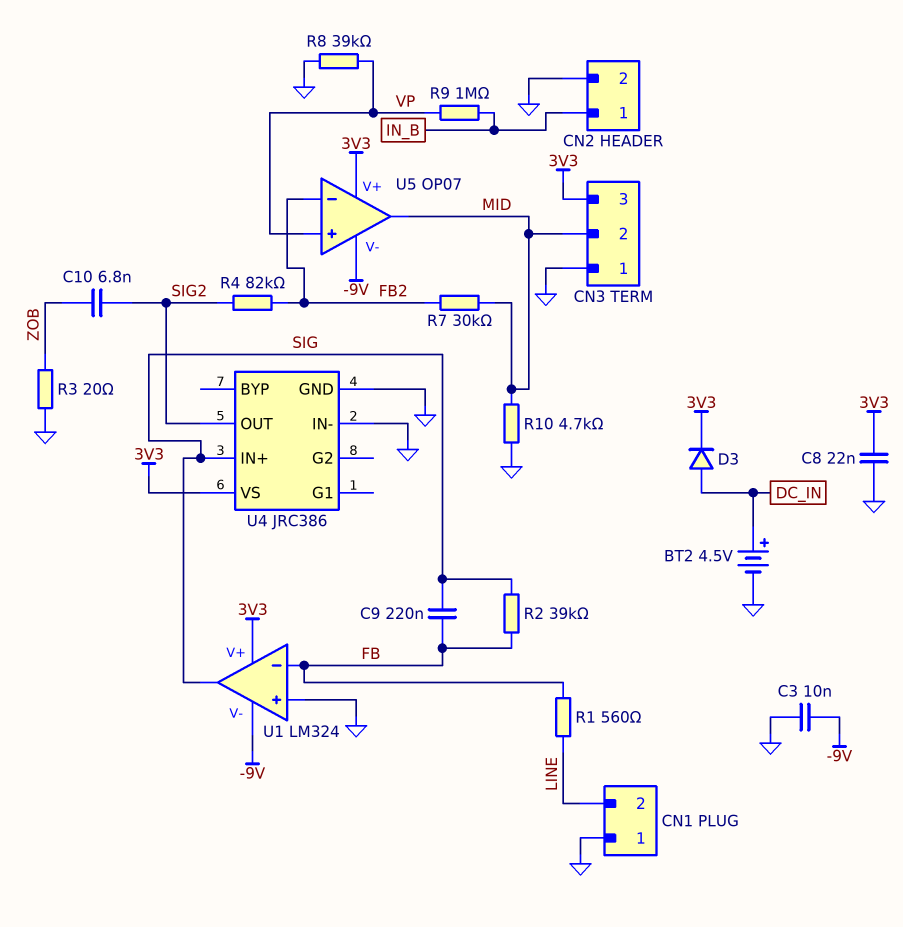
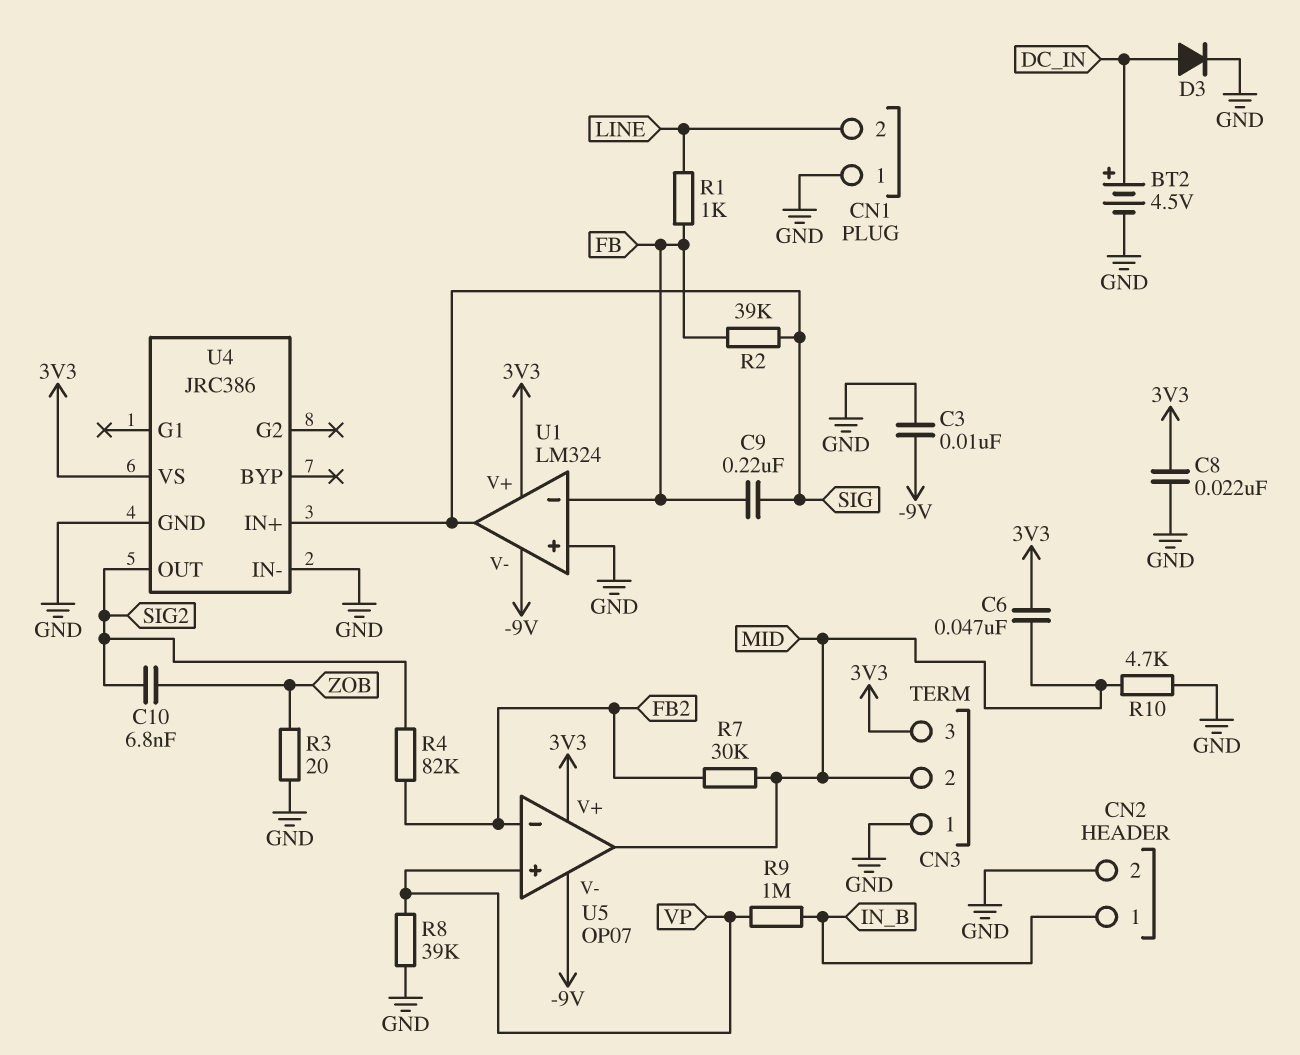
C6: none -> 47nF (3V3, MID)
D3: diode (A DC_IN, K 3V3) -> diode (A DC_IN, K GND)
R1: 560 (FB, LINE) -> 1k (FB, LINE)

